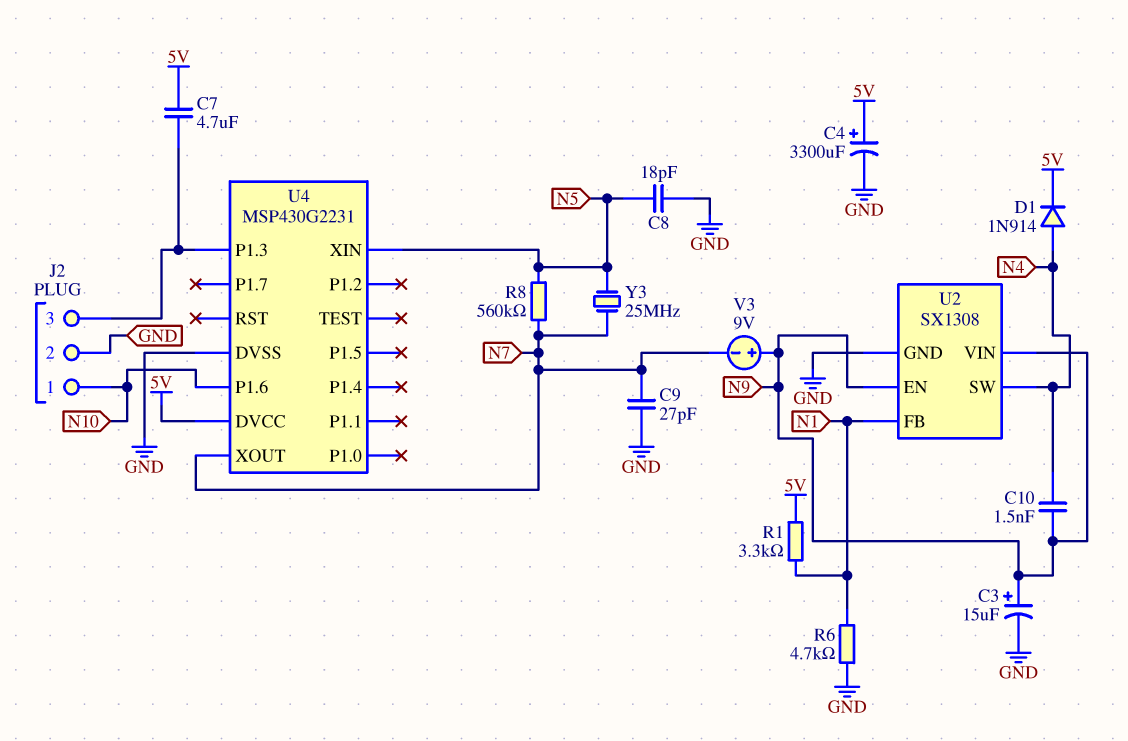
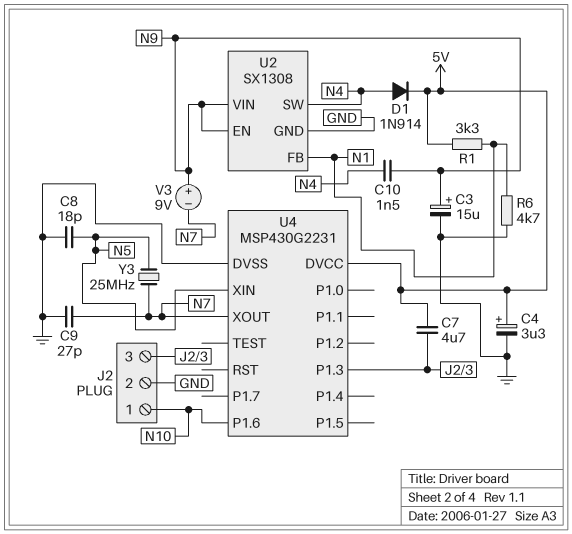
C4: 3300uF (plus 5V, minus GND) -> 3.3uF (plus 5V, minus GND)
R8: 560k (N5, N7) -> none

